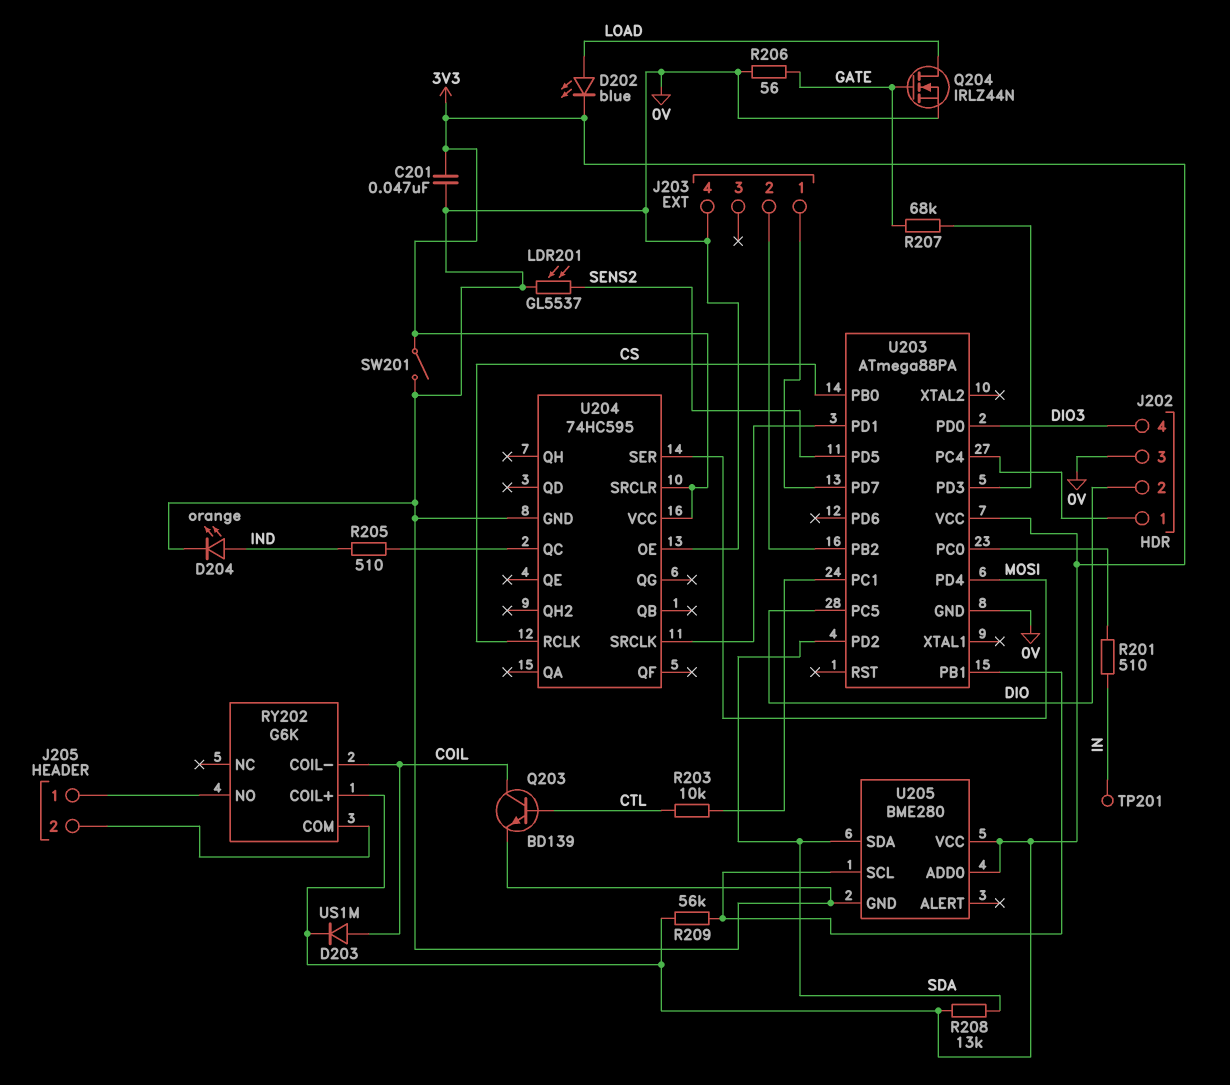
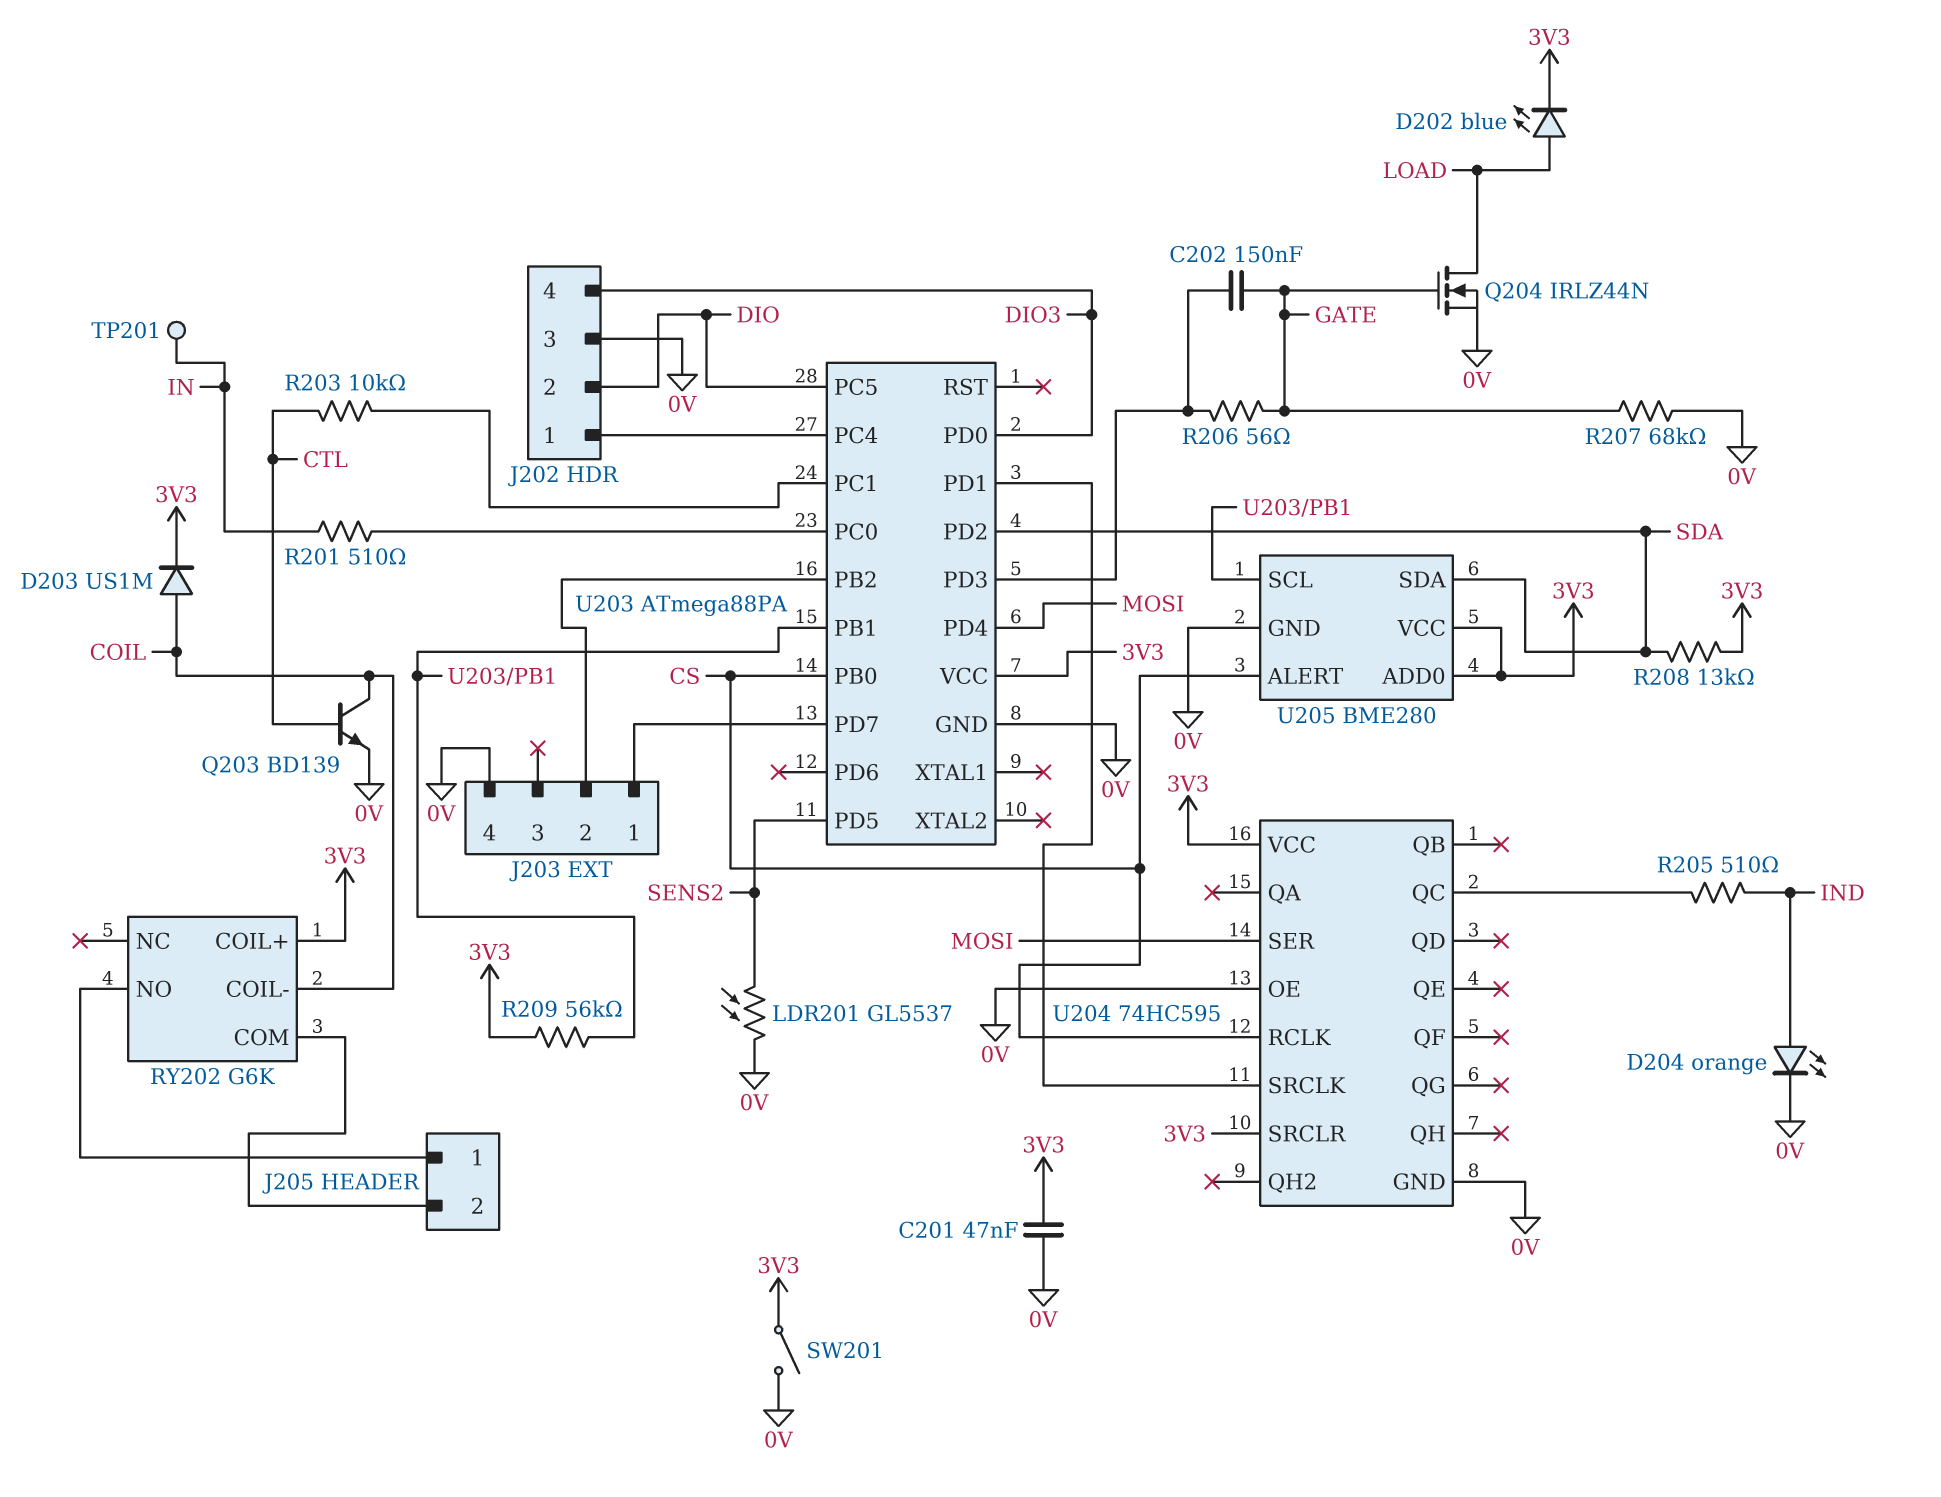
C202: none -> 150nF (GATE, U203/PD3)
R206: 56 (0V, GATE) -> 56 (GATE, U203/PD3)
R207: 68k (GATE, U203/PD3) -> 68k (0V, GATE)
U205 pin ALERT: none -> CS

